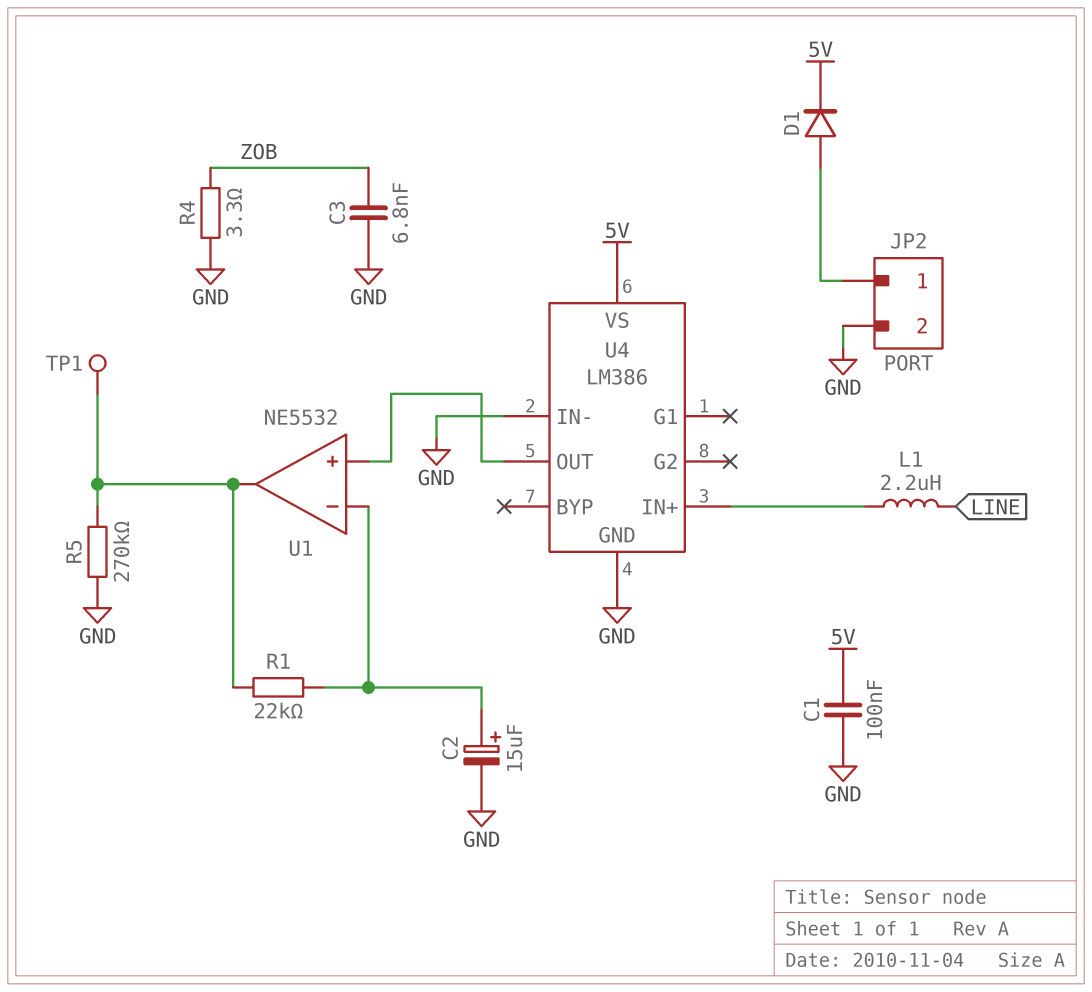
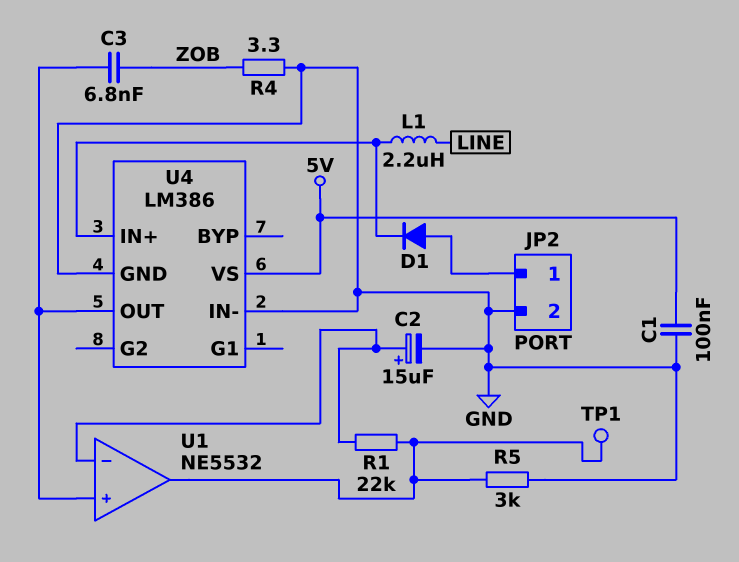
C3: 6.8nF (GND, ZOB) -> 6.8nF (U1/in+, ZOB)
D1: diode (A JP2/1, K 5V) -> diode (A JP2/1, K U4/IN+)
R5: 270k (GND, U1/out) -> 3k (GND, U1/out)

